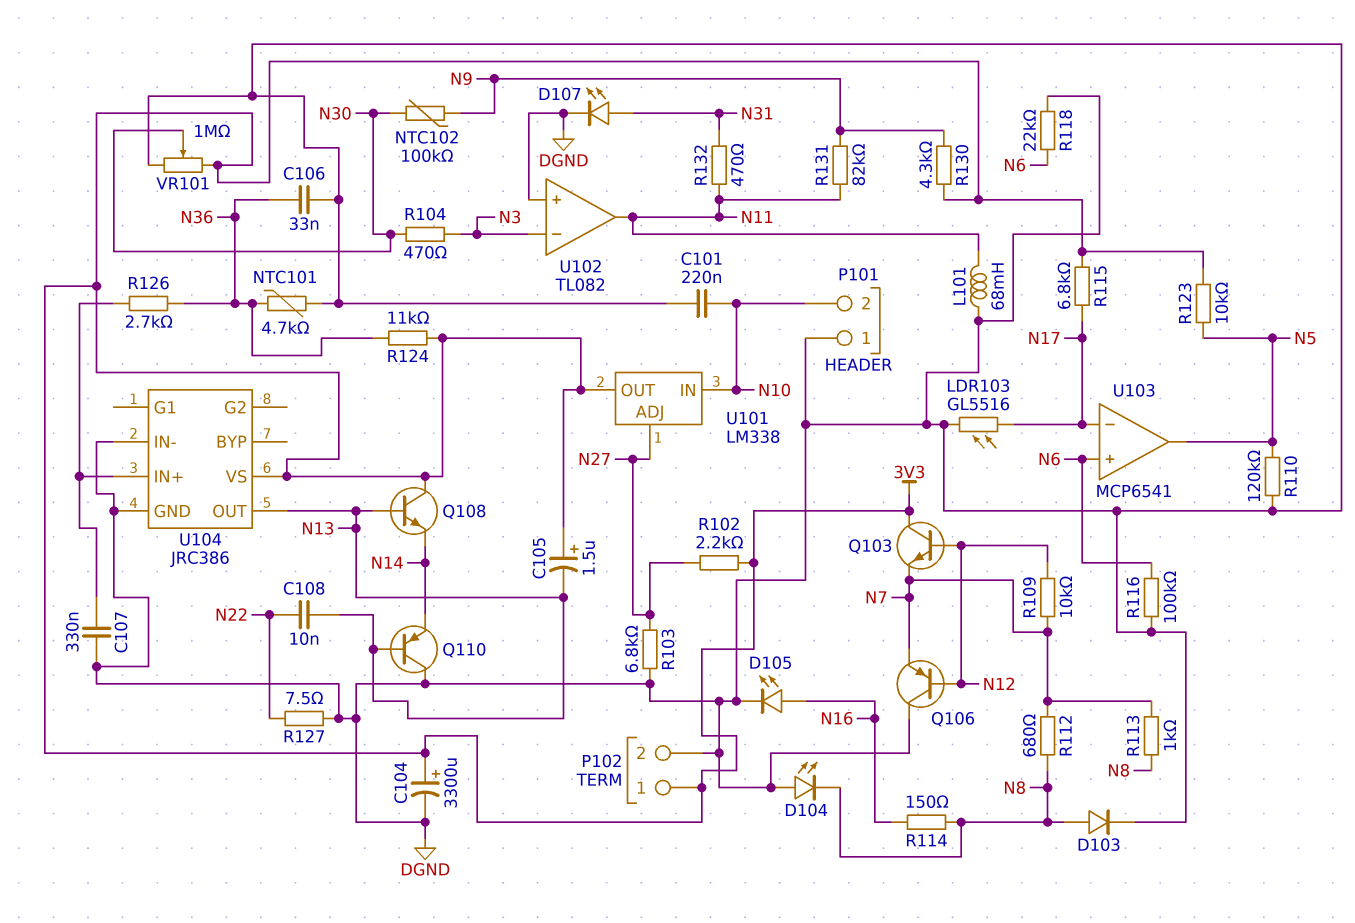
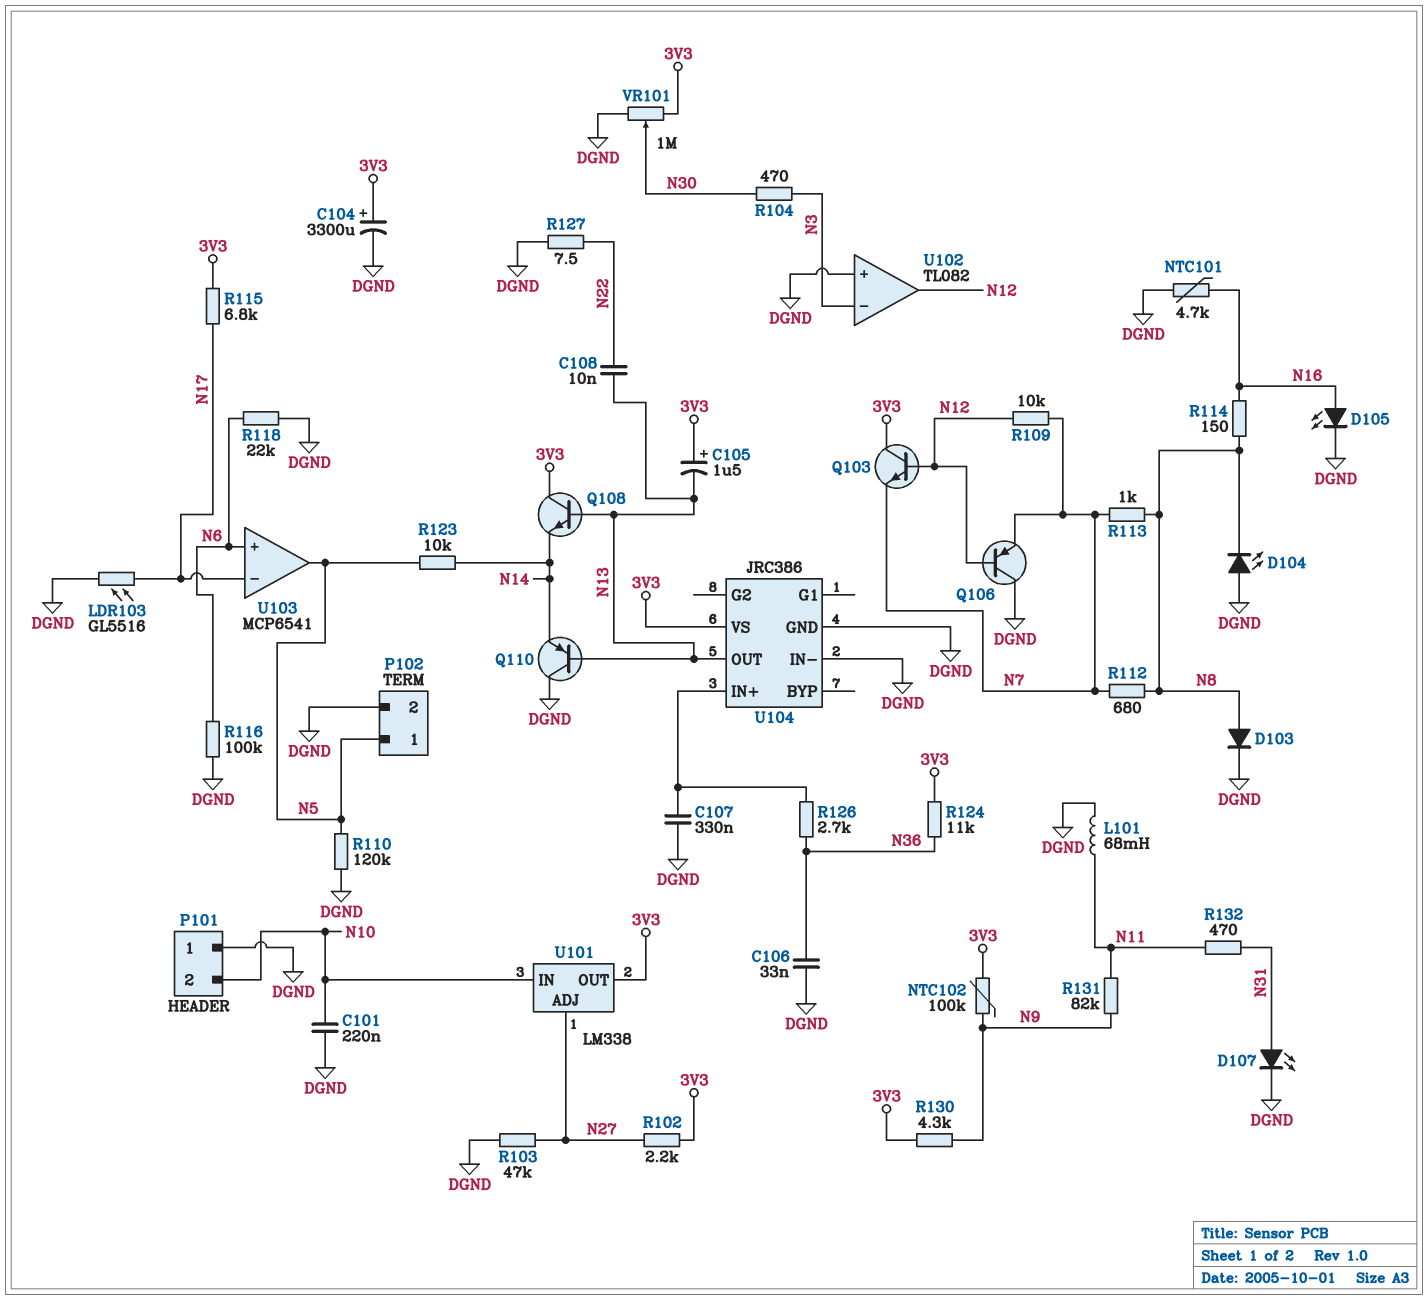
NTC101: 4.7k (DGND, N36) -> 4.7k (DGND, N16)
NTC102: 100k (N9, N30) -> 100k (3V3, N9)
P102 pin 1: 3V3 -> N5
R103: 6.8k (DGND, N27) -> 47k (DGND, N27)
R123: 10k (3V3, N5) -> 10k (N5, N14)
U102 pin out: N11 -> N12

